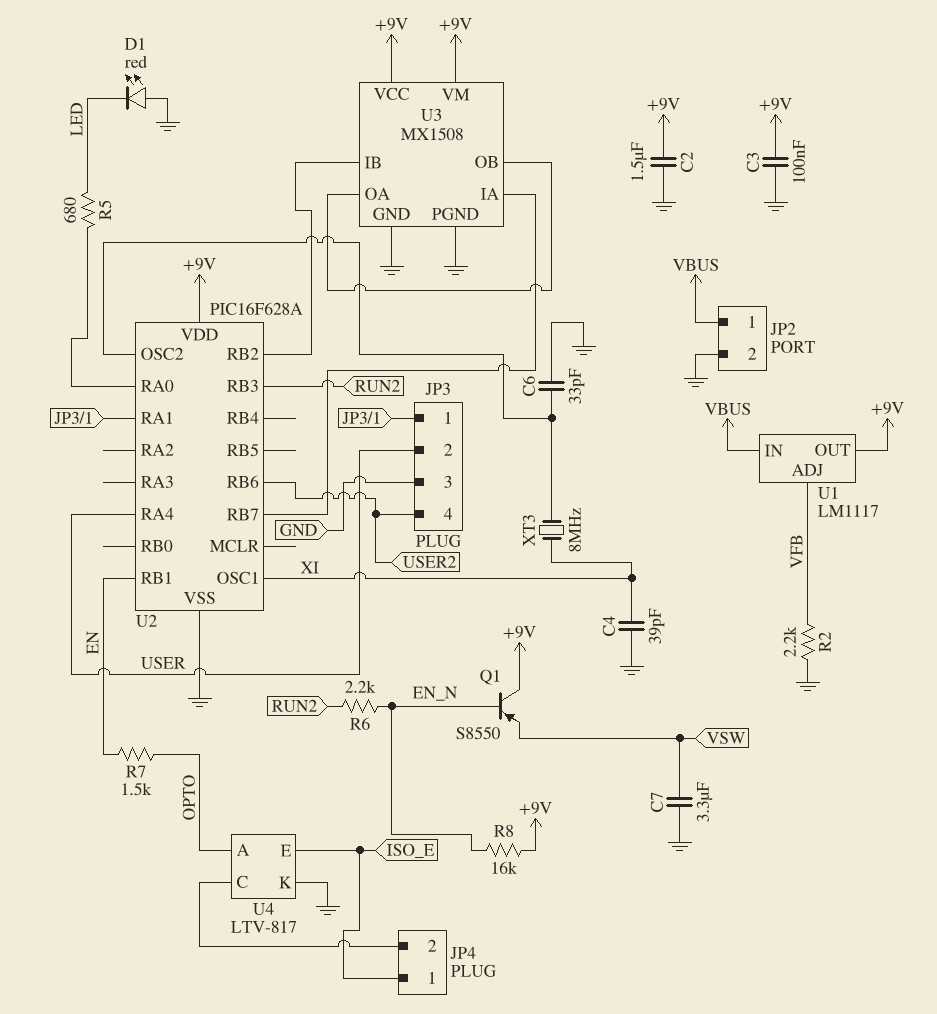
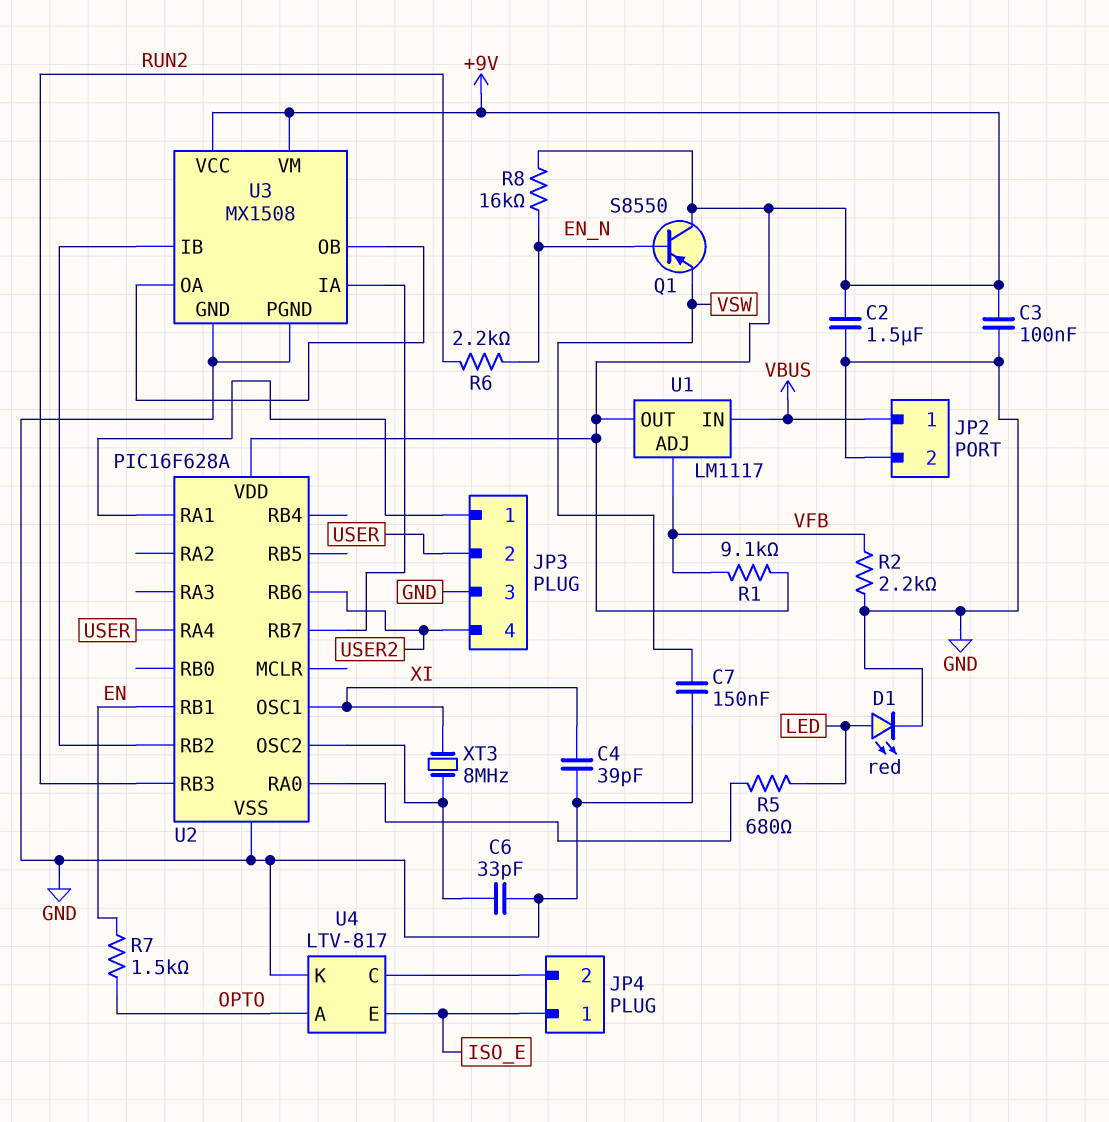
C7: 3.3uF (GND, VSW) -> 150nF (GND, VSW)
D1: LED red (A GND, K LED) -> LED red (A LED, K GND)
R1: none -> 9.1k (+9V, VFB)

